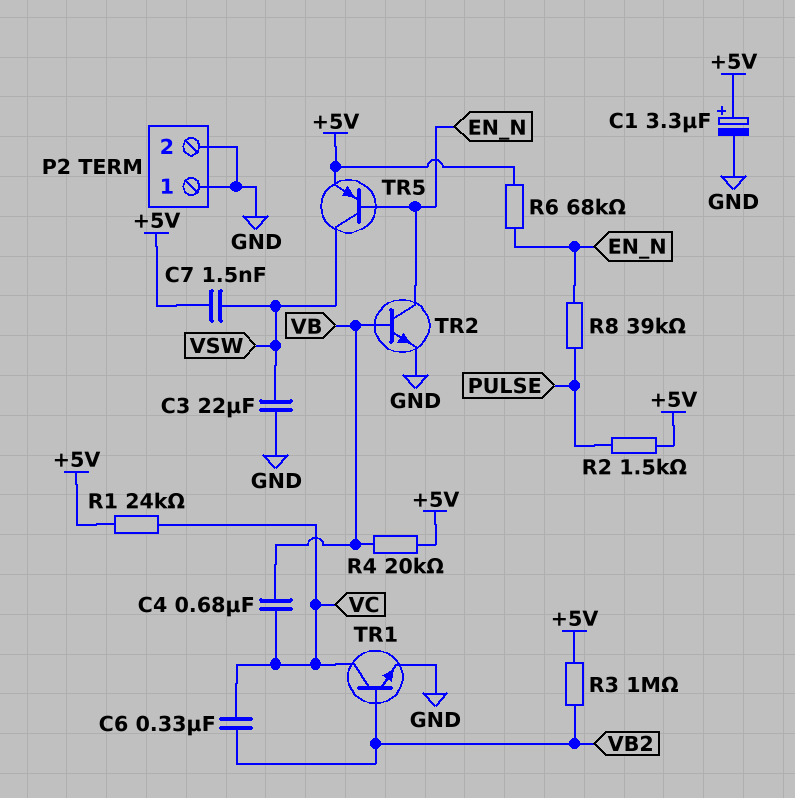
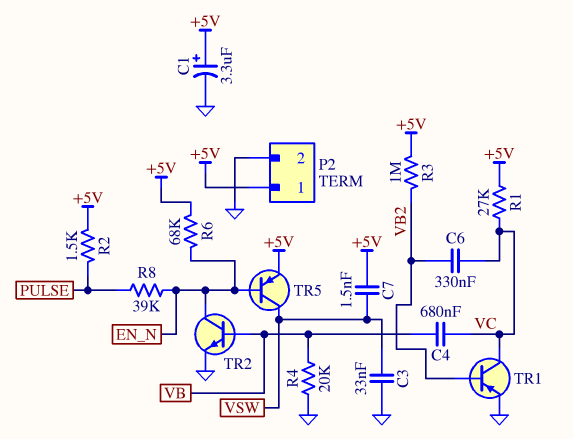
C3: 22uF (GND, VSW) -> 33nF (GND, VSW)
P2 pin 1: GND -> +5V
R1: 24k (+5V, VC) -> 27k (+5V, VC)
R4: 20k (+5V, VB) -> 20k (GND, VB)
TR1: NPN (B VB2, C VC, E GND) -> PNP (B VB2, C VC, E GND)

